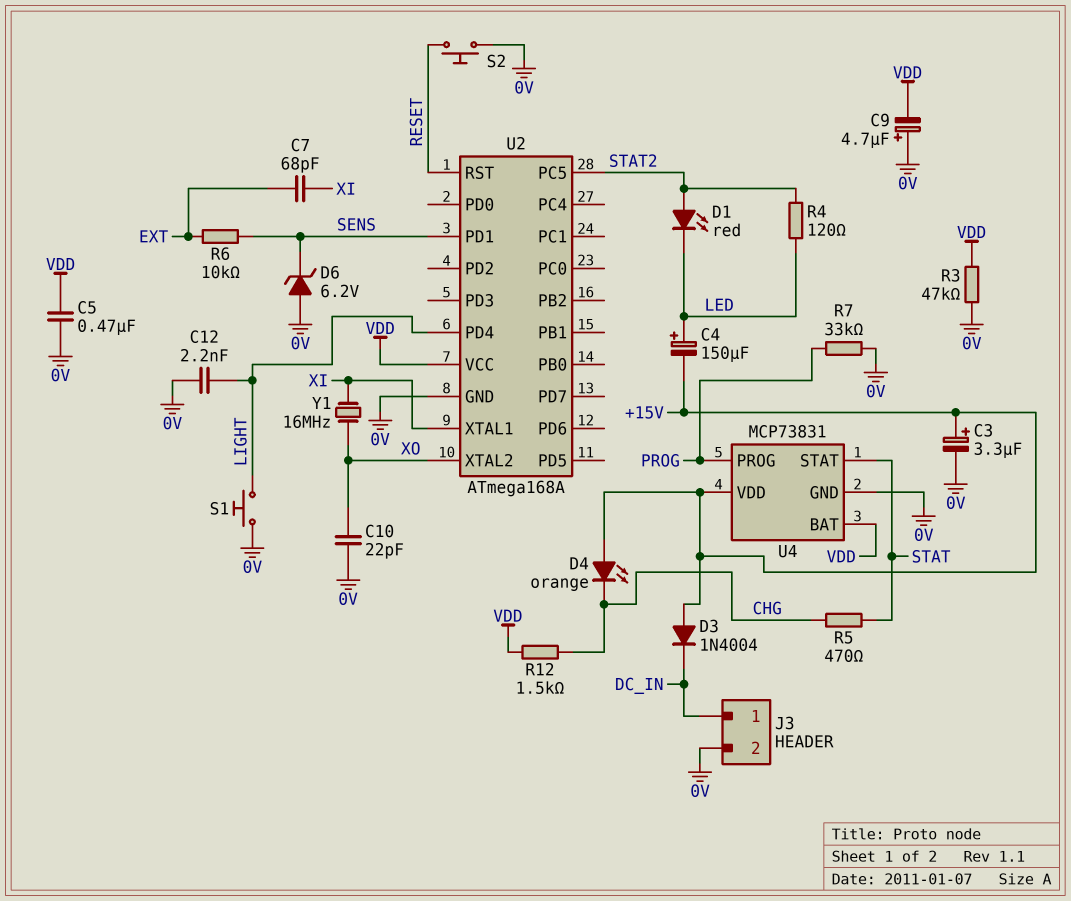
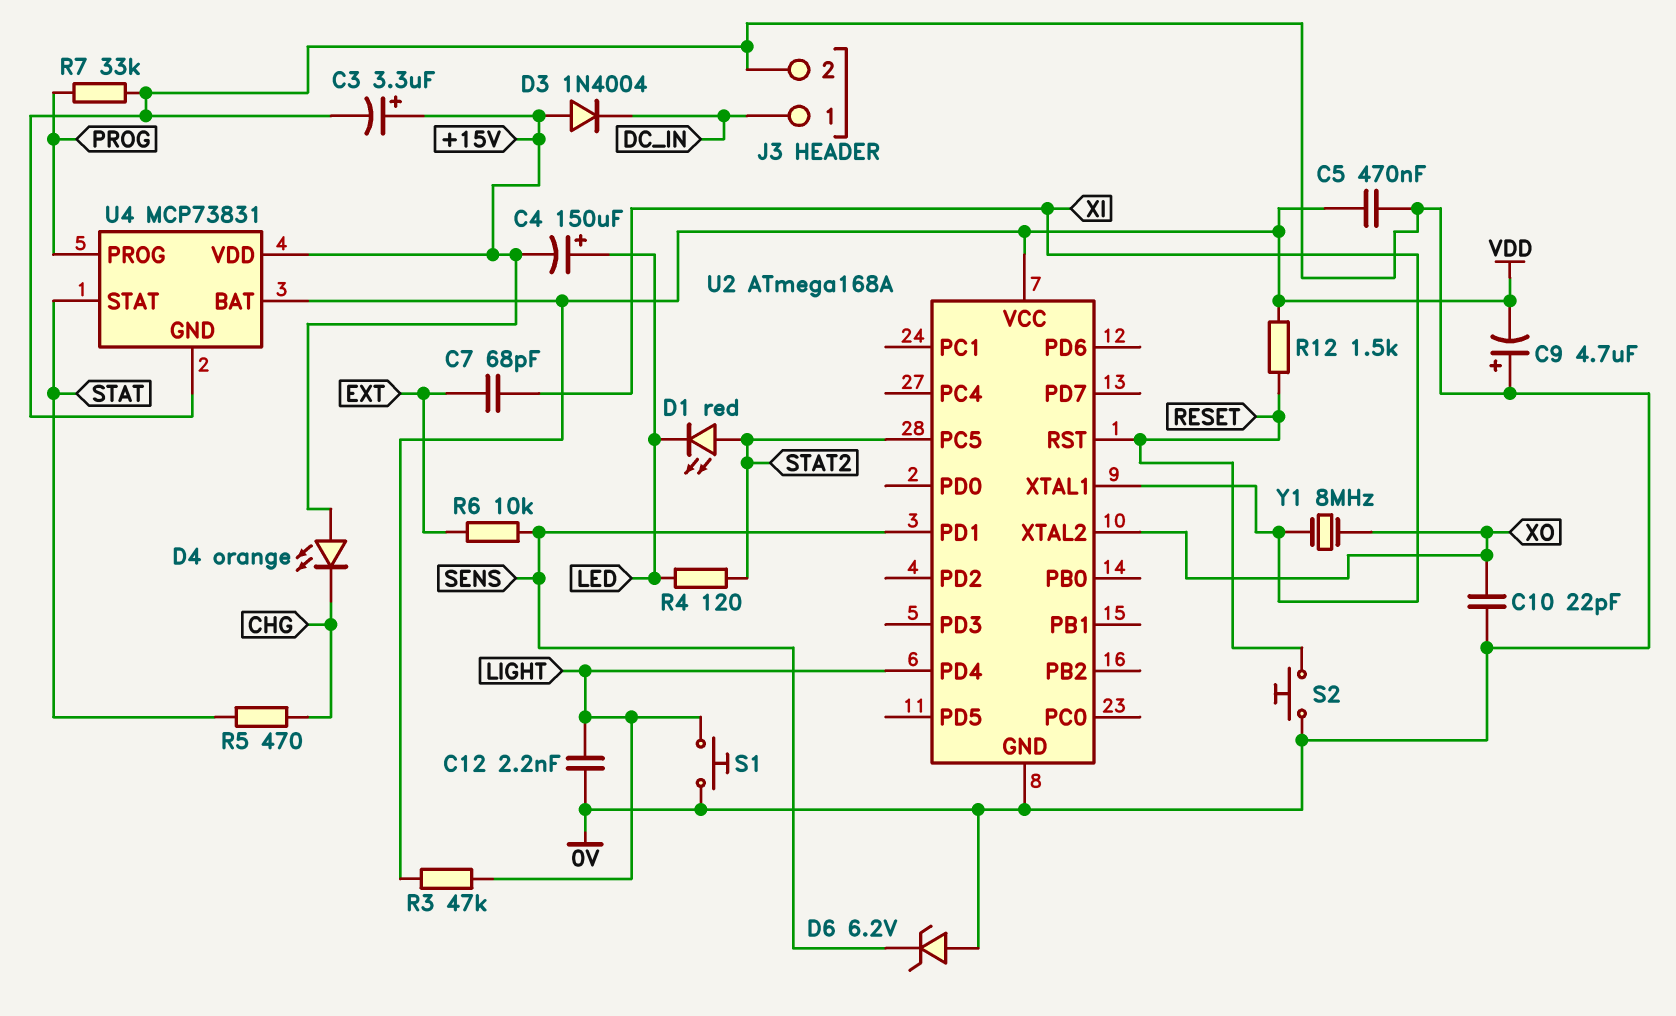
R3: 47k (0V, VDD) -> 47k (LIGHT, VDD)
R12: 1.5k (CHG, VDD) -> 1.5k (RESET, VDD)
Y1: 16MHz (XI, XO) -> 8MHz (XI, XO)

